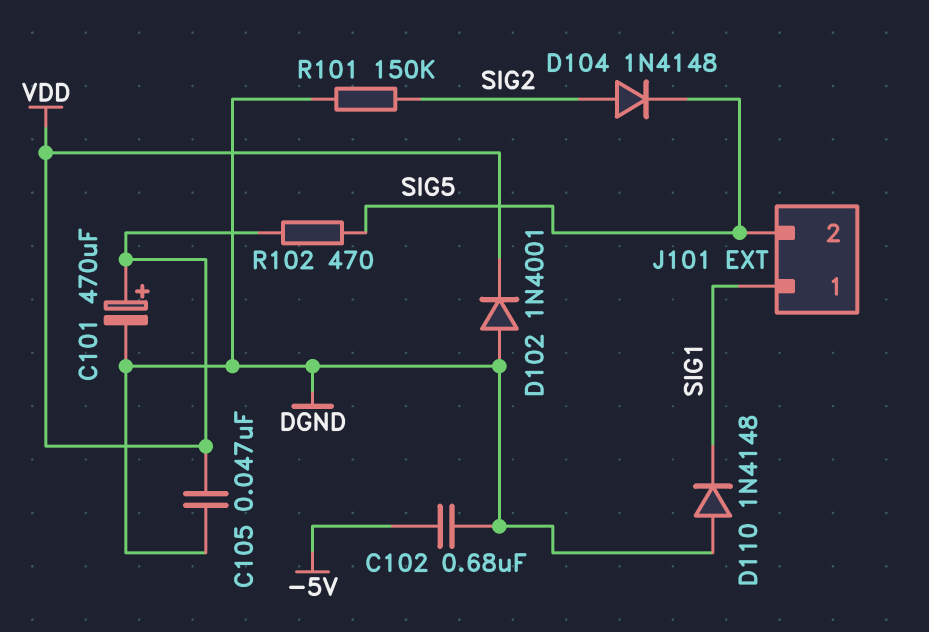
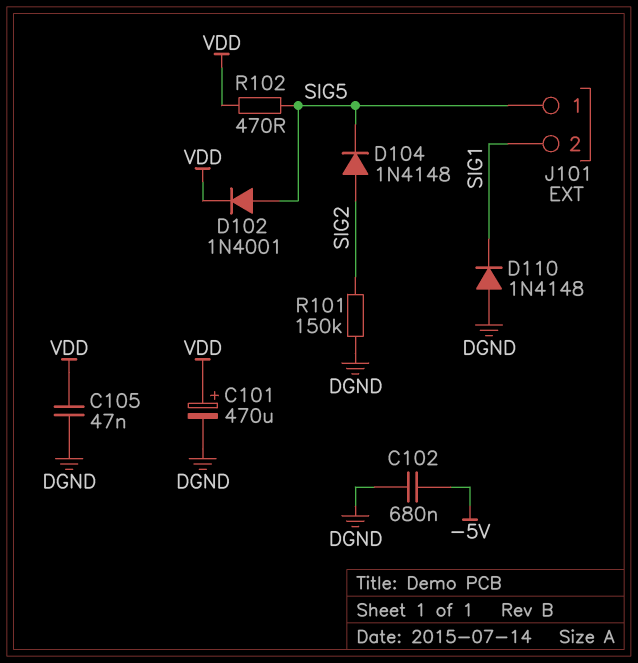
D102: diode 1N4001 (A DGND, K VDD) -> diode 1N4001 (A SIG5, K VDD)
J101 pin 1: SIG1 -> SIG5
J101 pin 2: SIG5 -> SIG1

